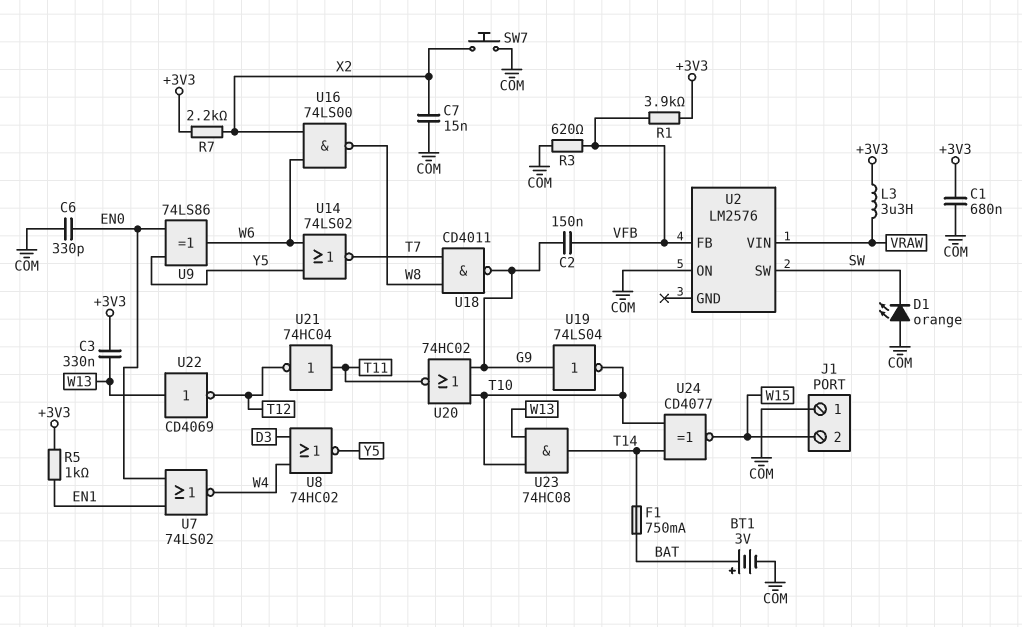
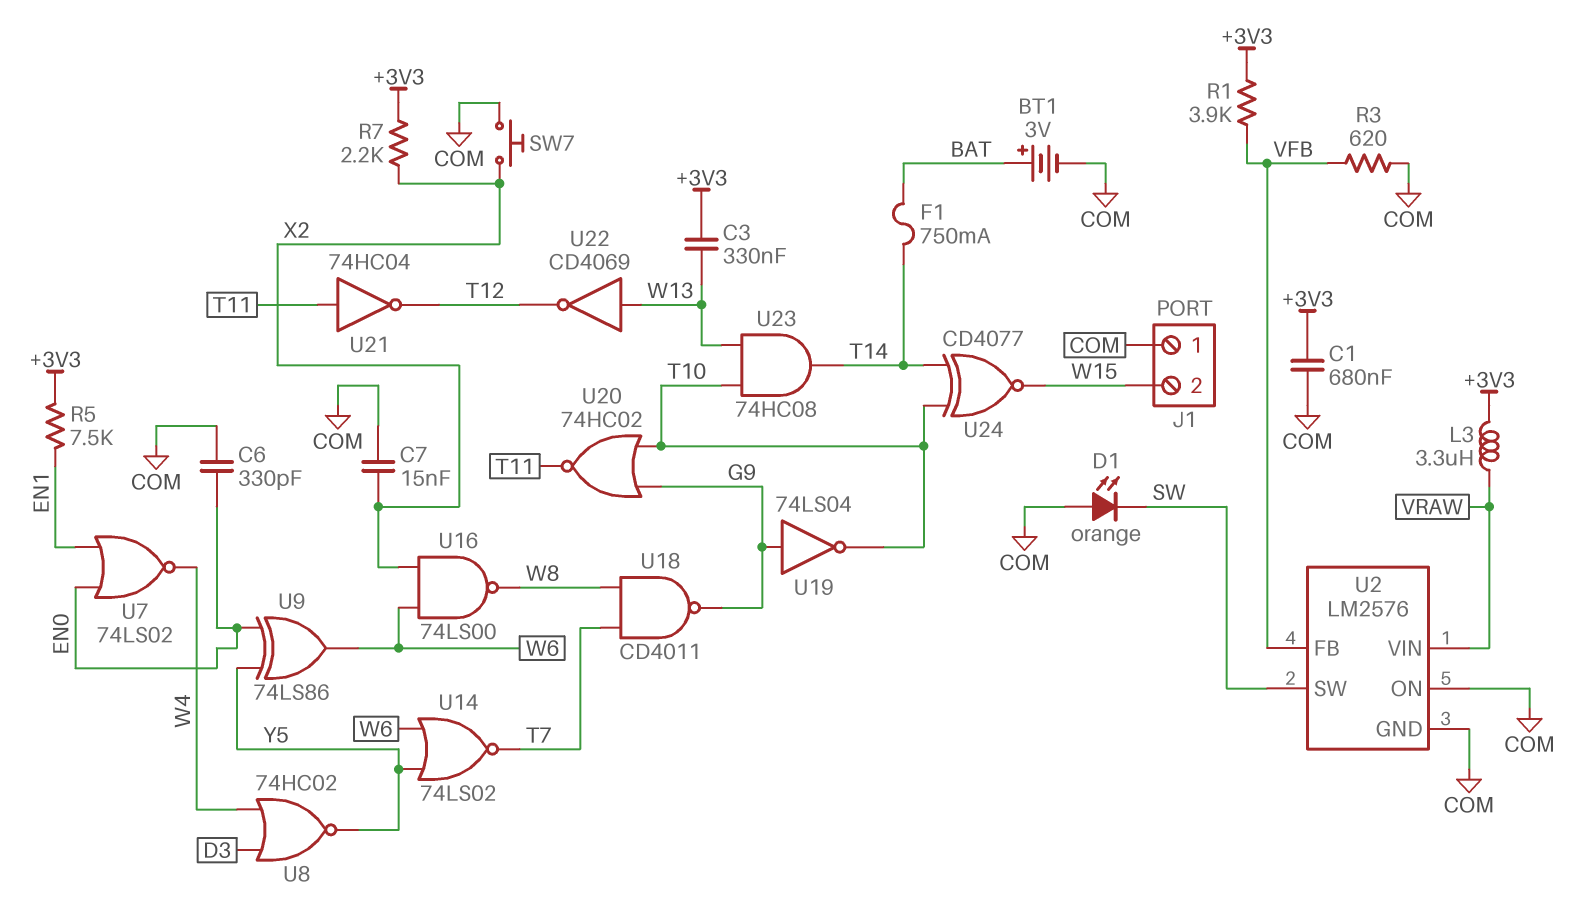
C2: 150nF (G9, VFB) -> none
R5: 1k (+3V3, EN1) -> 7.5k (+3V3, EN1)
U2 pin GND: none -> COM

